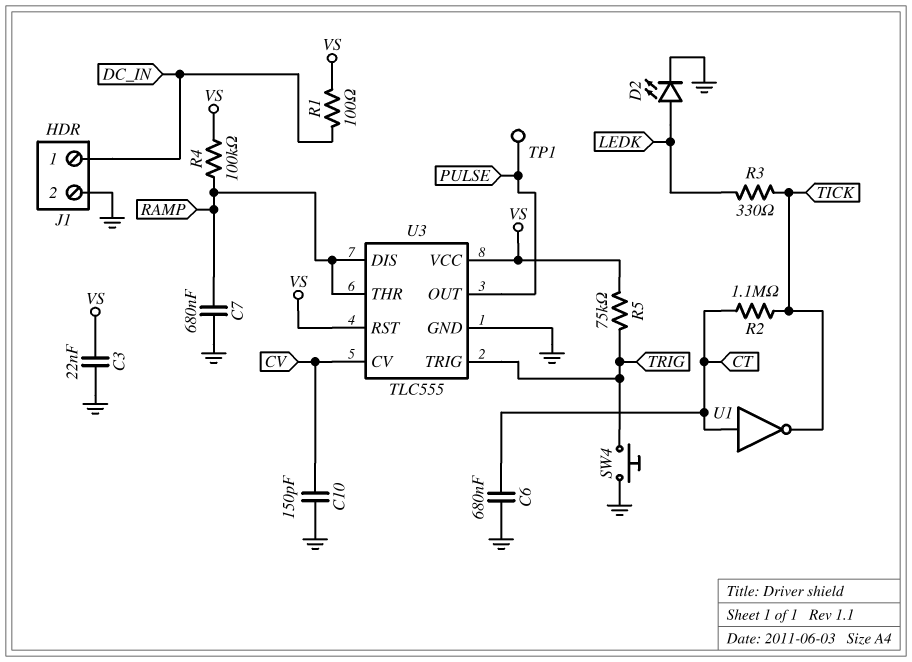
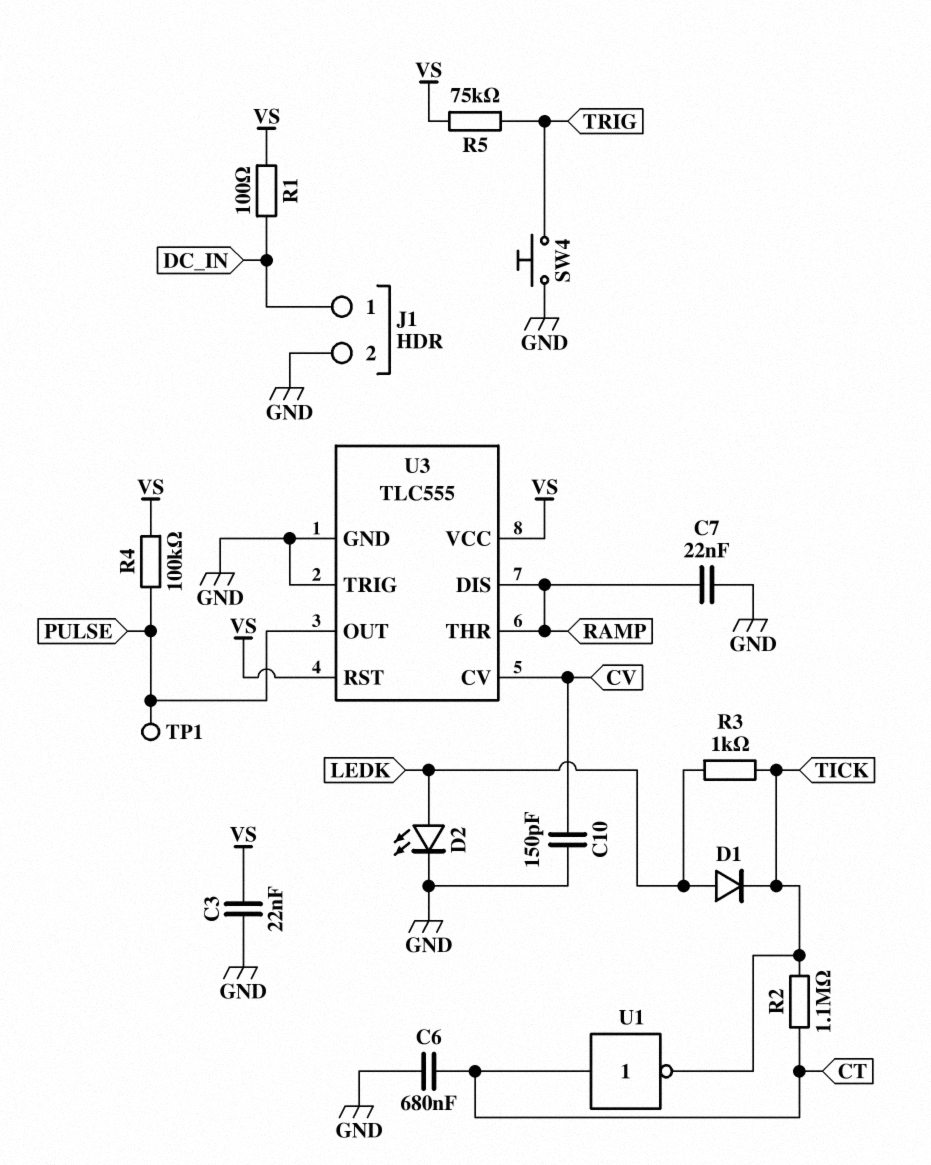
C7: 680nF (GND, RAMP) -> 22nF (GND, RAMP)
D1: none -> diode (A LEDK, K TICK)
R3: 330 (LEDK, TICK) -> 1k (LEDK, TICK)
R4: 100k (RAMP, VS) -> 100k (PULSE, VS)
U3 pin TRIG: TRIG -> GND

